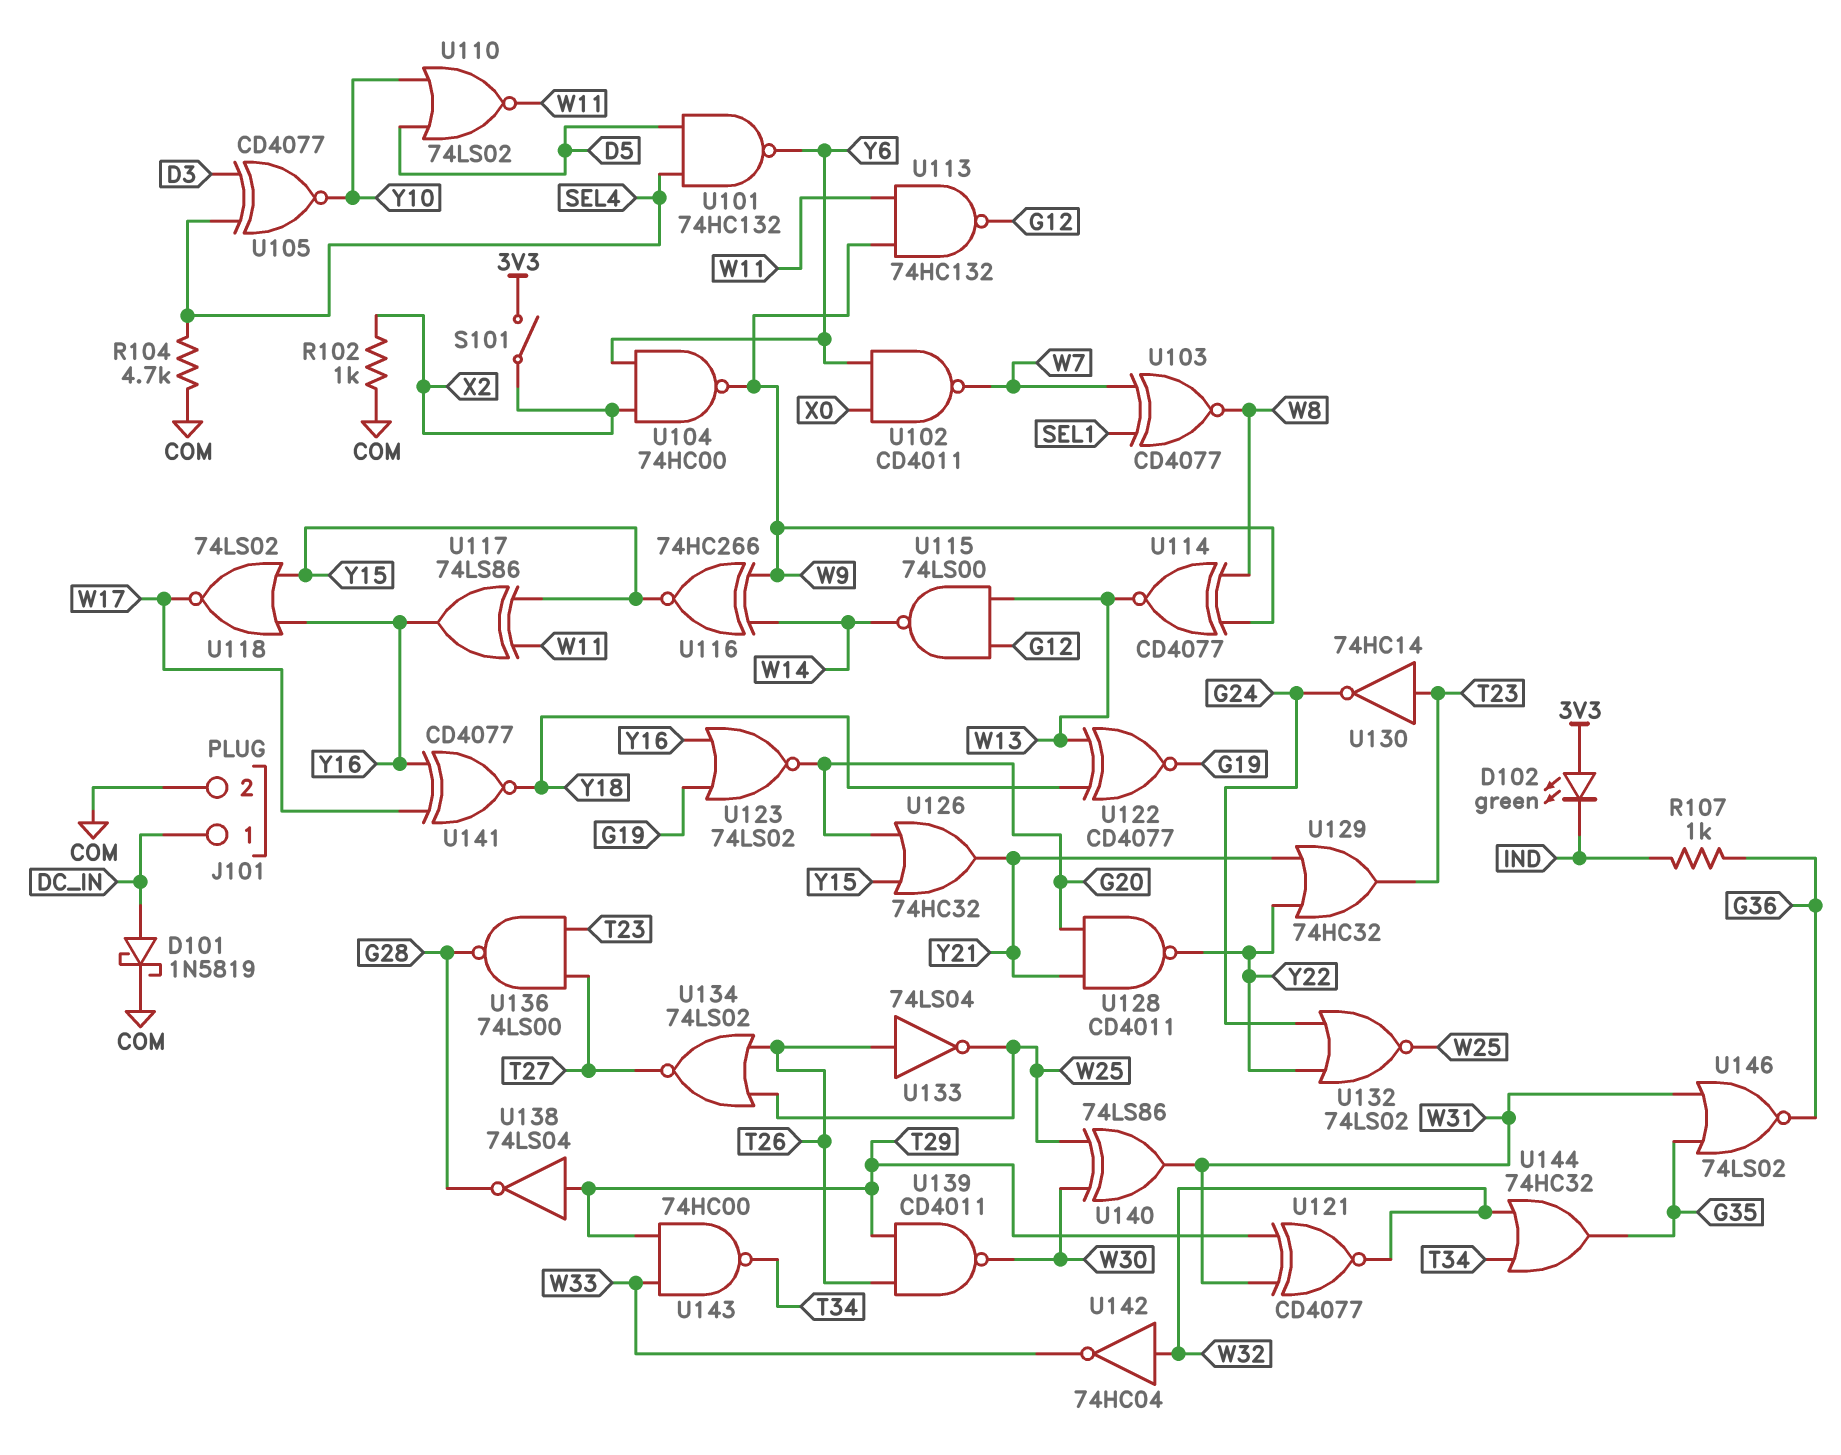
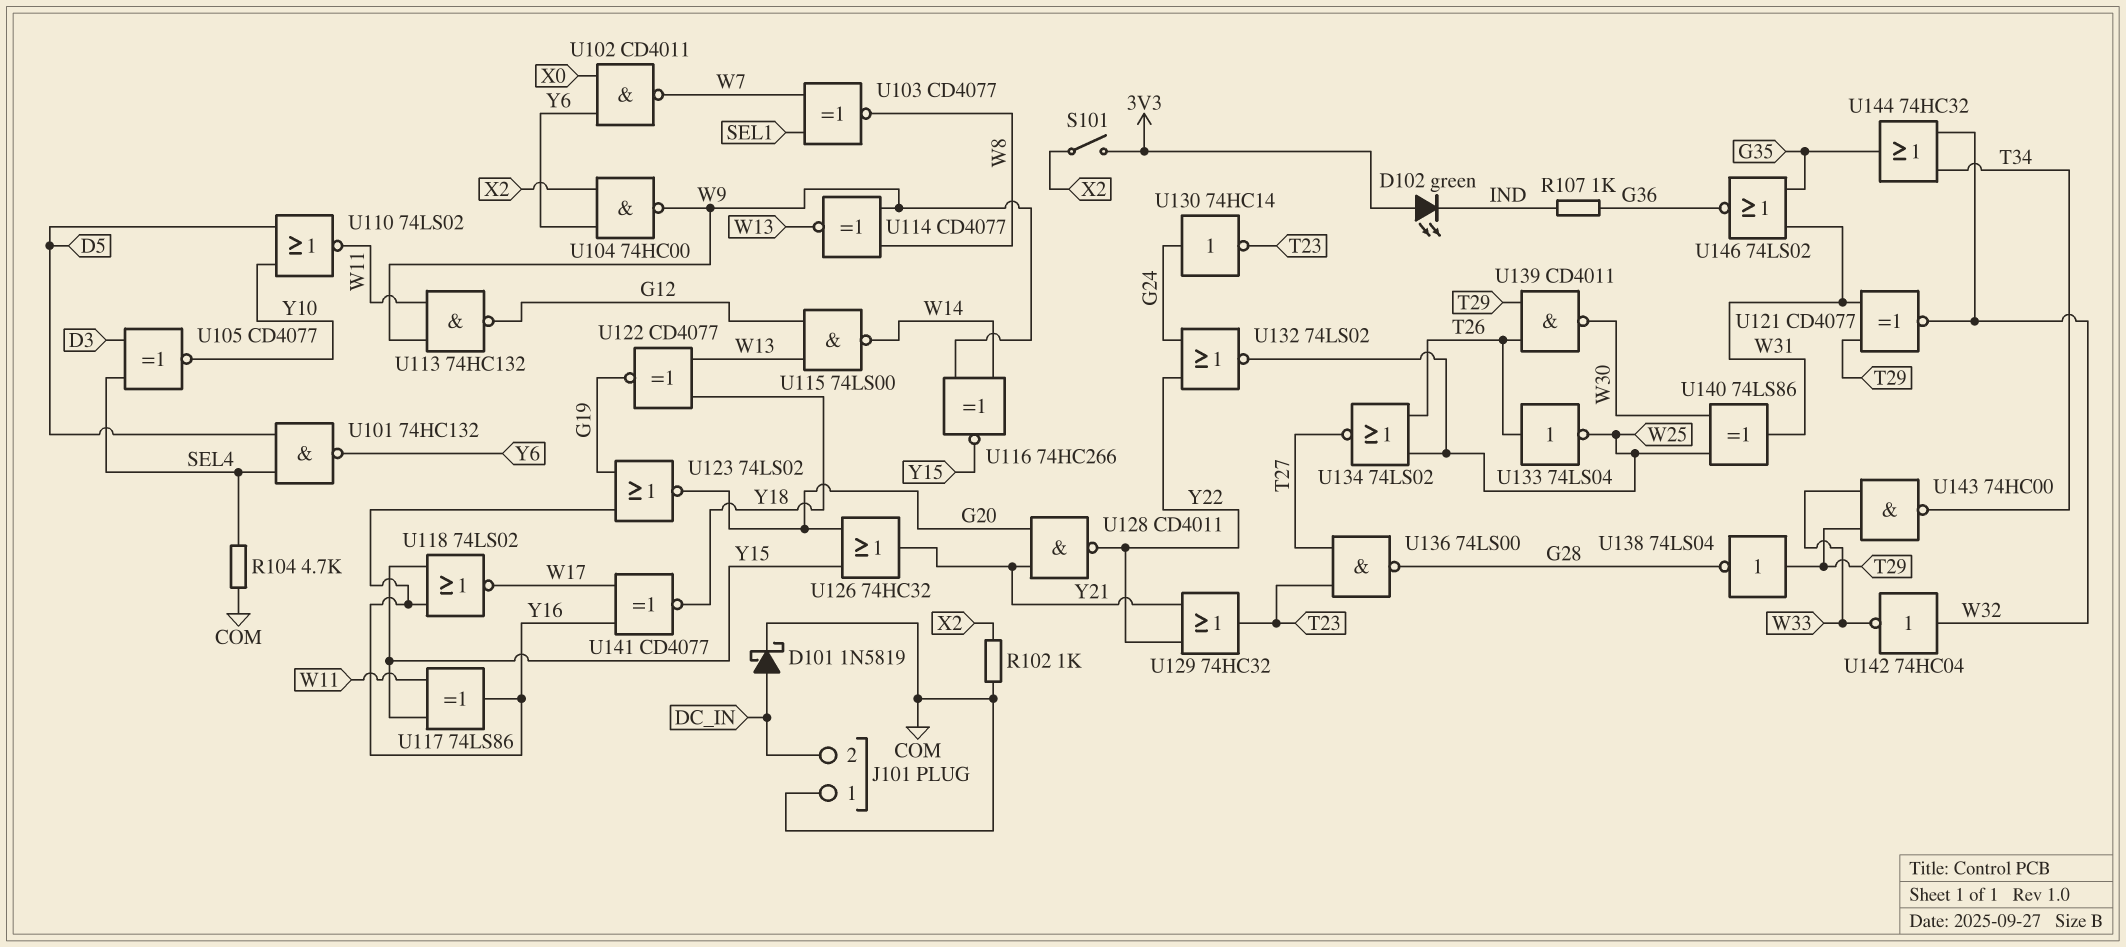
J101 pin 1: DC_IN -> COM
J101 pin 2: COM -> DC_IN
U130: NOT 74HC14 (in T23, out G24) -> NOT 74HC14 (in G24, out T23)

